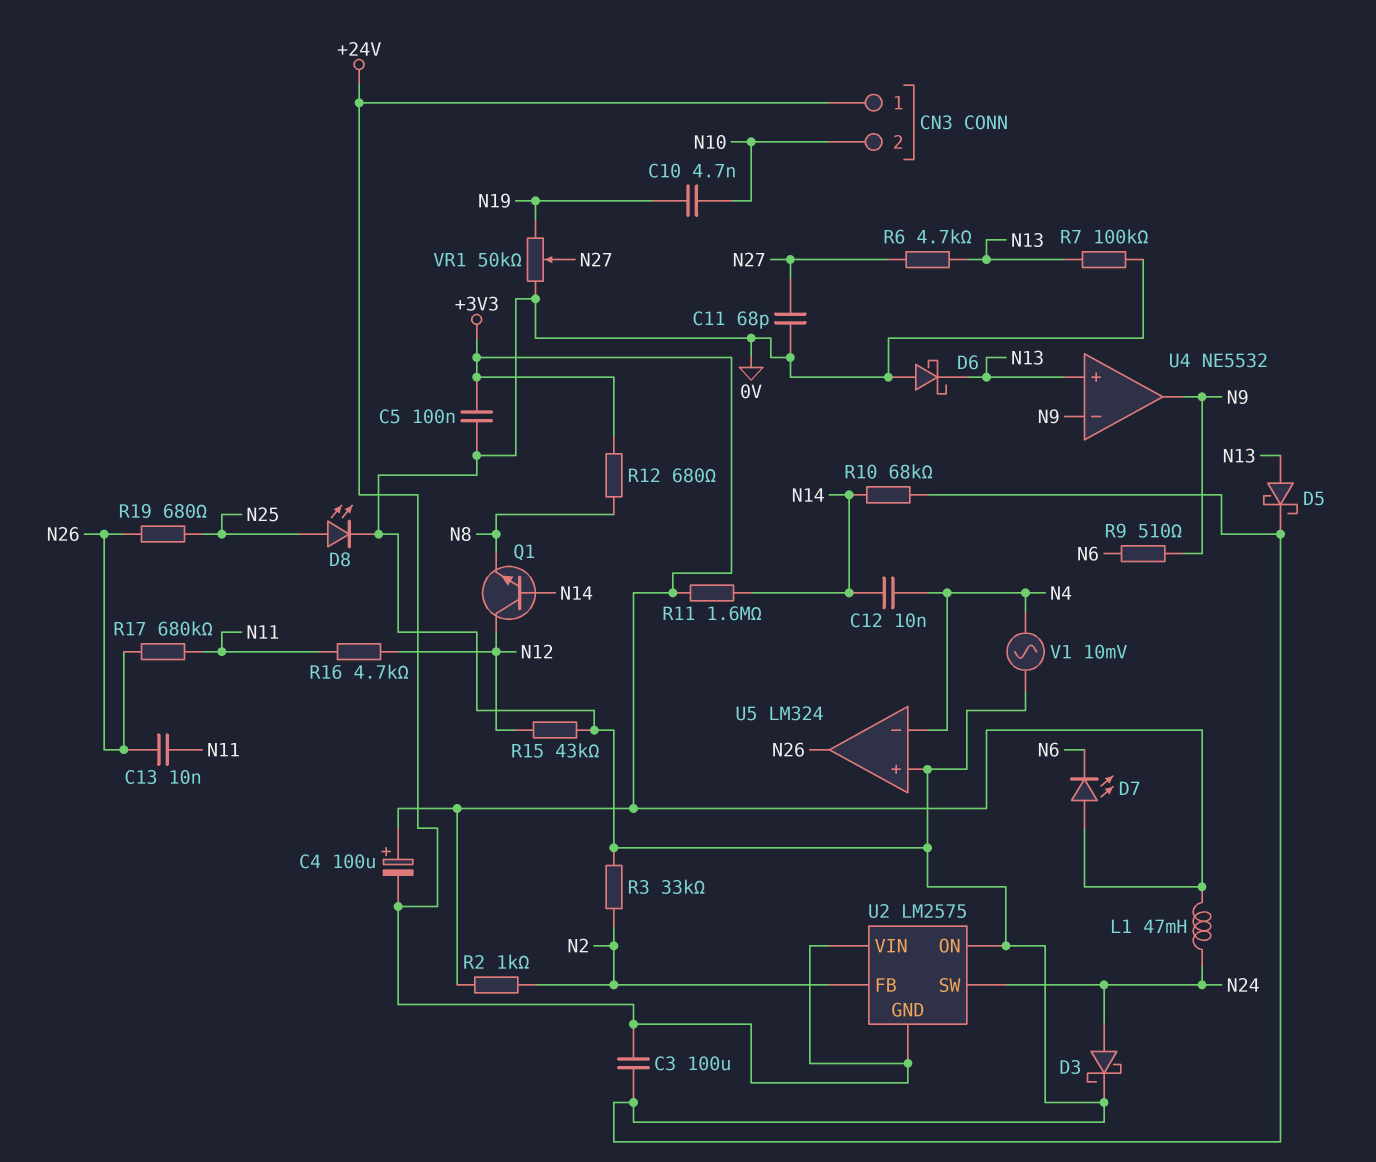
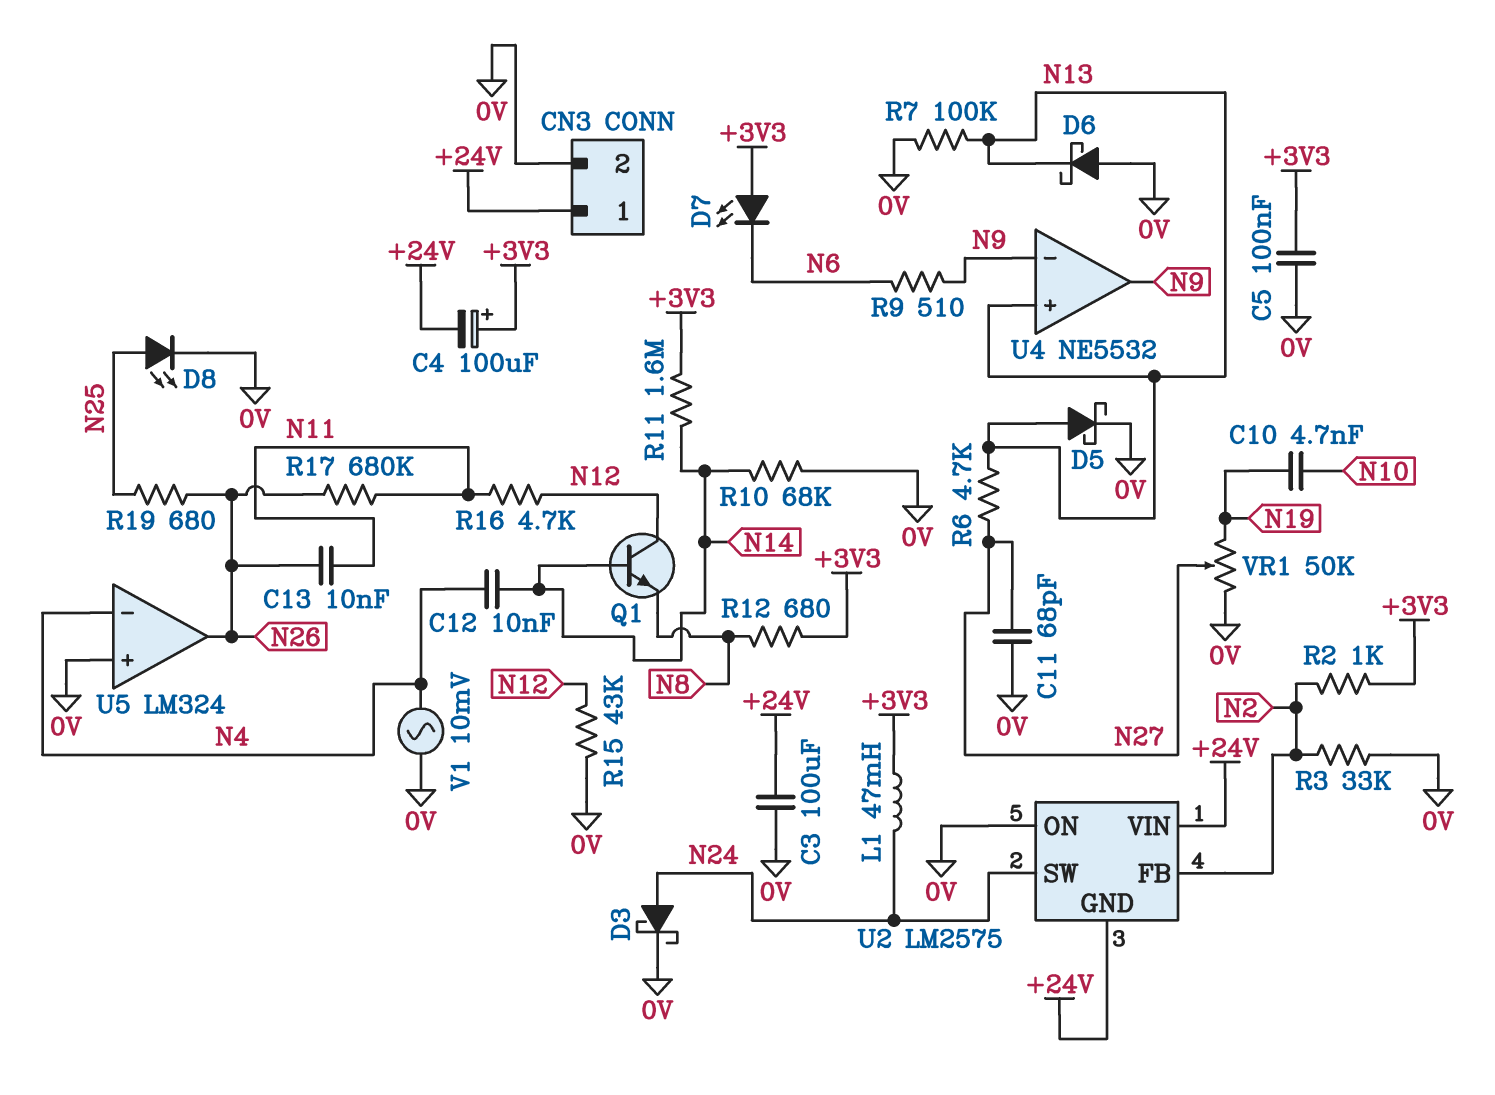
CN3 pin 2: N10 -> 0V

